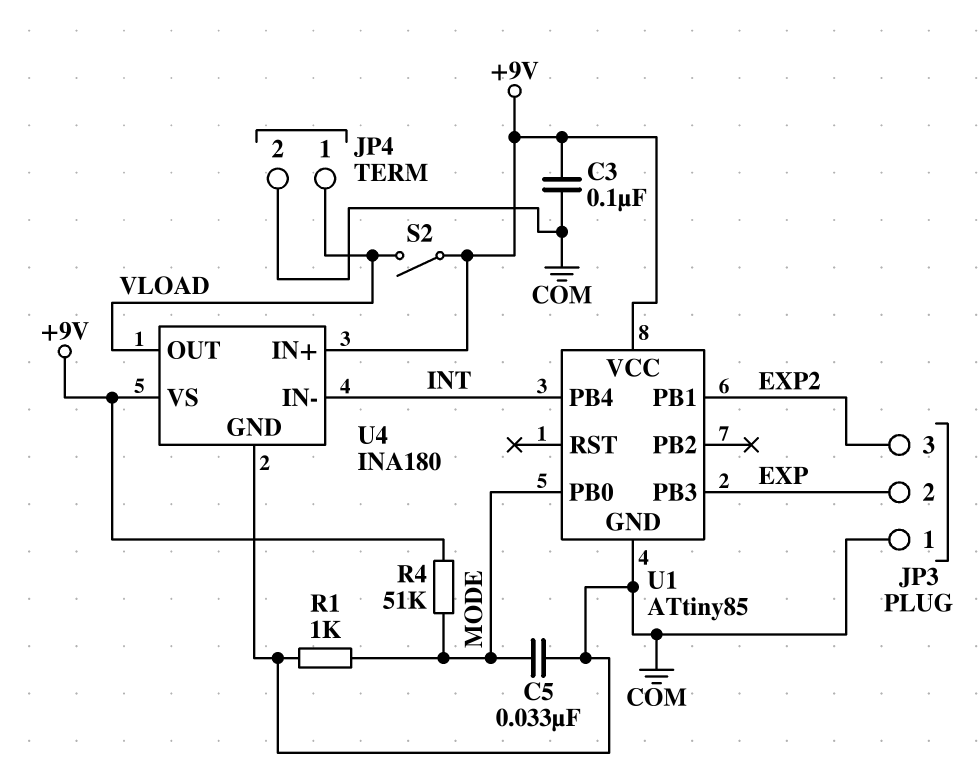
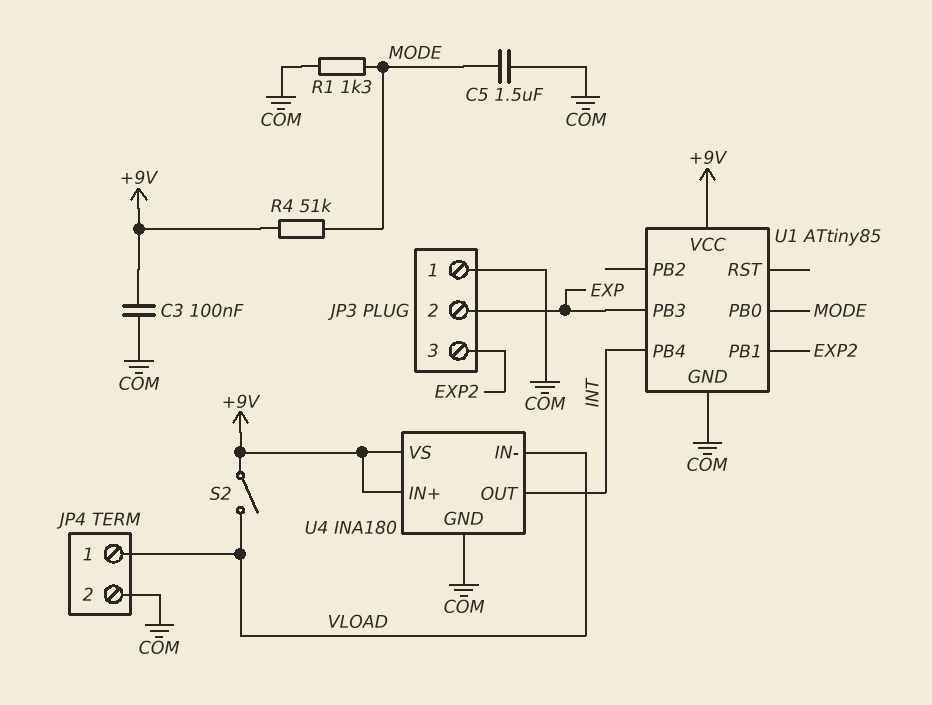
C5: 33nF (COM, MODE) -> 1.5uF (COM, MODE)
R1: 1k (COM, MODE) -> 1.3k (COM, MODE)
U4 pin IN-: INT -> VLOAD
U4 pin OUT: VLOAD -> INT

